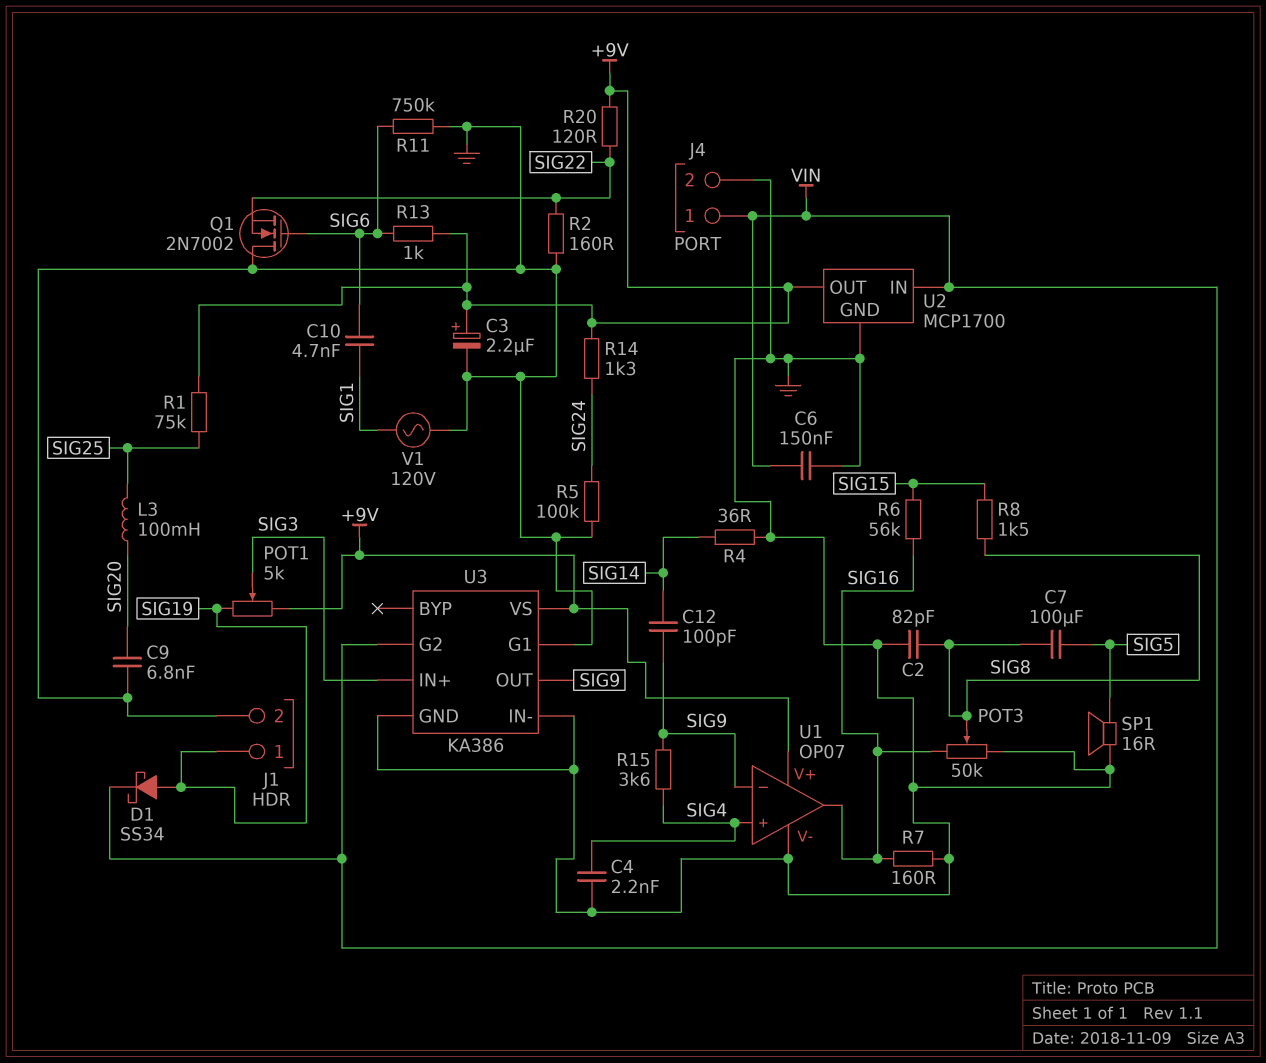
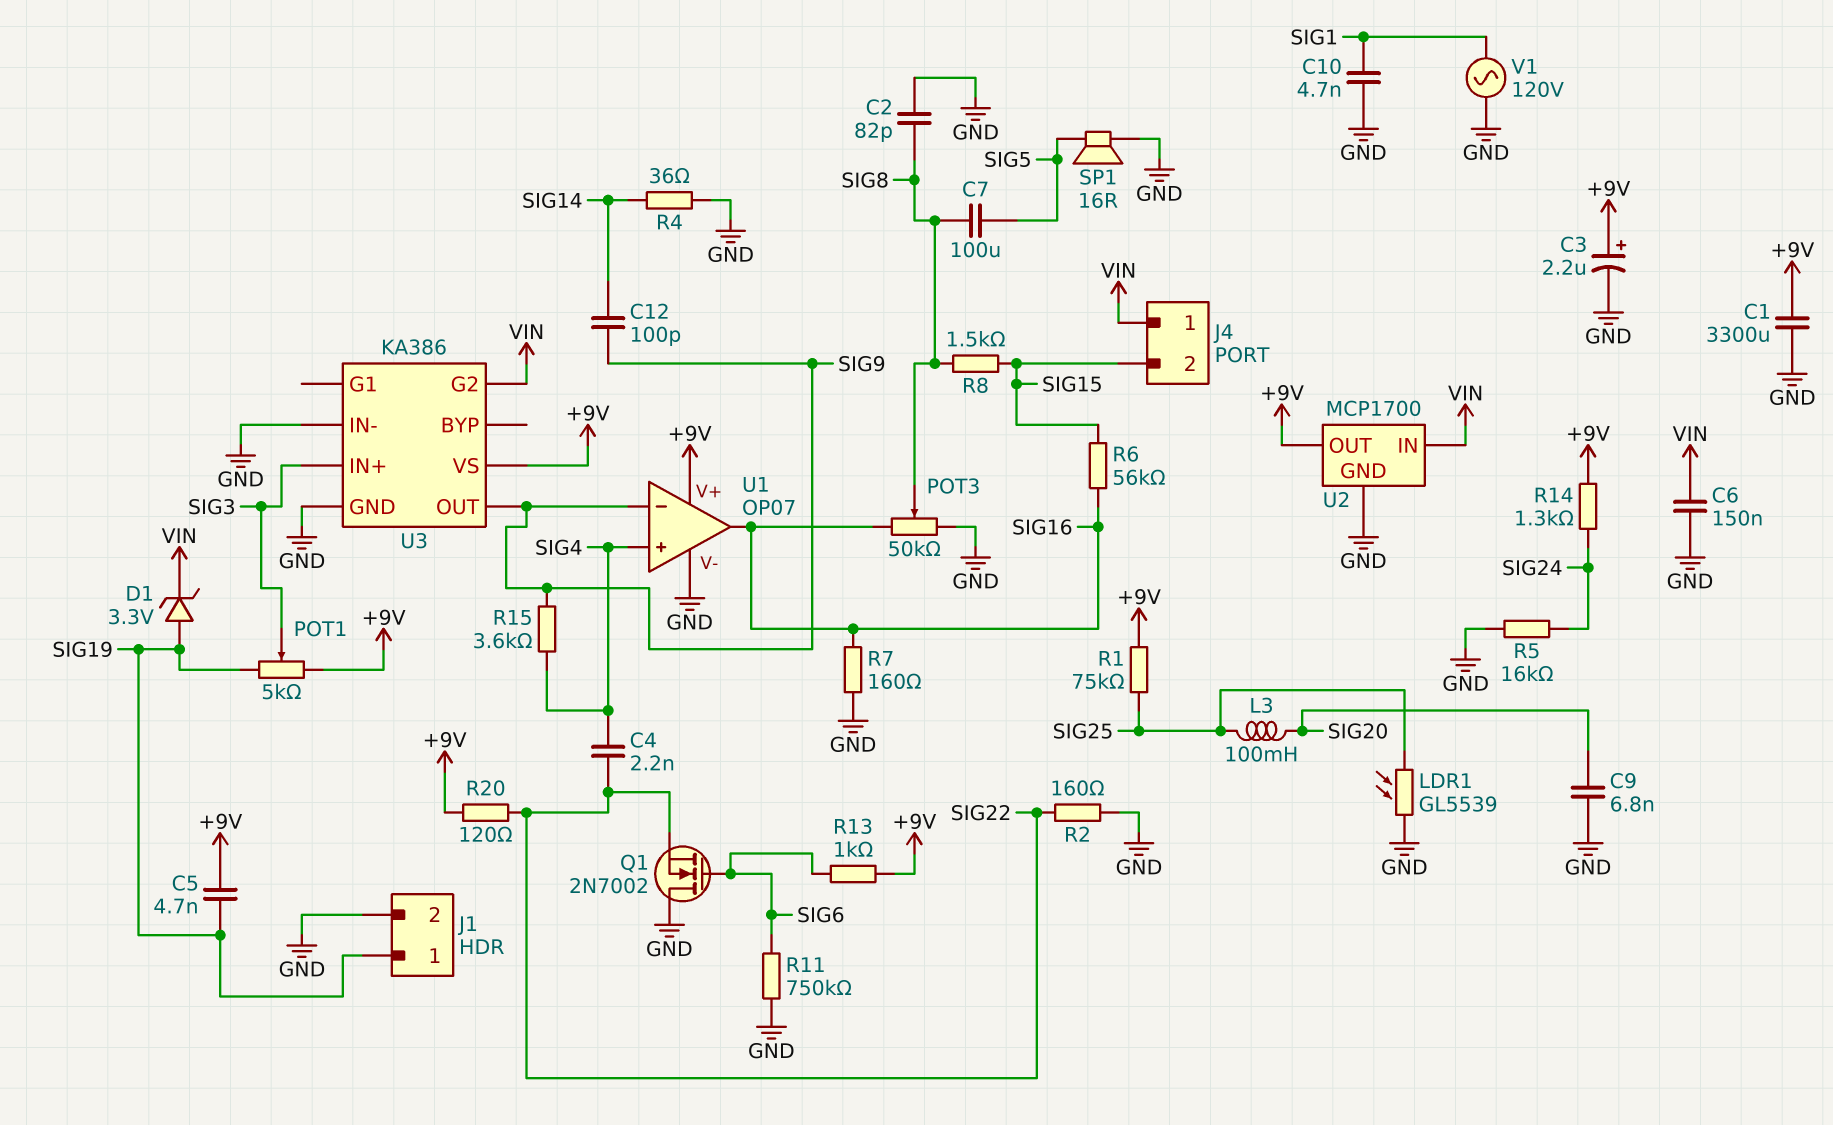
C1: none -> 3300uF (+9V, GND)
C4: 2.2nF (GND, SIG4) -> 2.2nF (SIG4, SIG22)
C5: none -> 4.7nF (+9V, SIG19)
C10: 4.7nF (SIG1, SIG6) -> 4.7nF (GND, SIG1)
D1: schottky SS34 (A SIG19, K VIN) -> zener 3.3V (A SIG19, K VIN)
J4 pin 2: GND -> SIG15
LDR1: none -> GL5539 (GND, SIG25)
R5: 100k (GND, SIG24) -> 16k (GND, SIG24)
U3 pin G1: GND -> none

